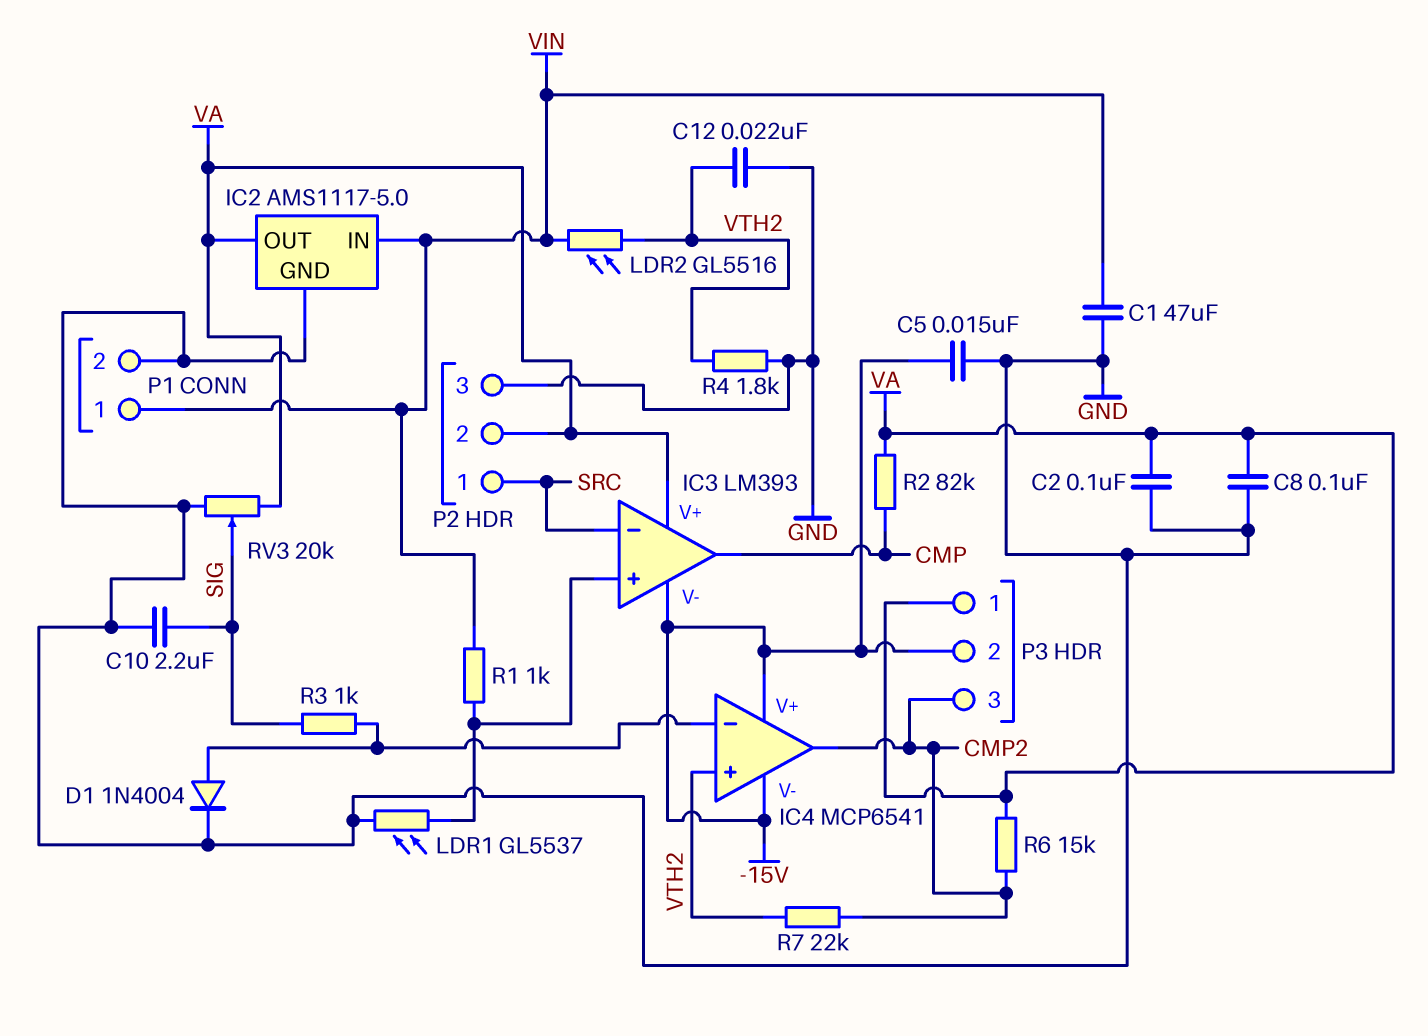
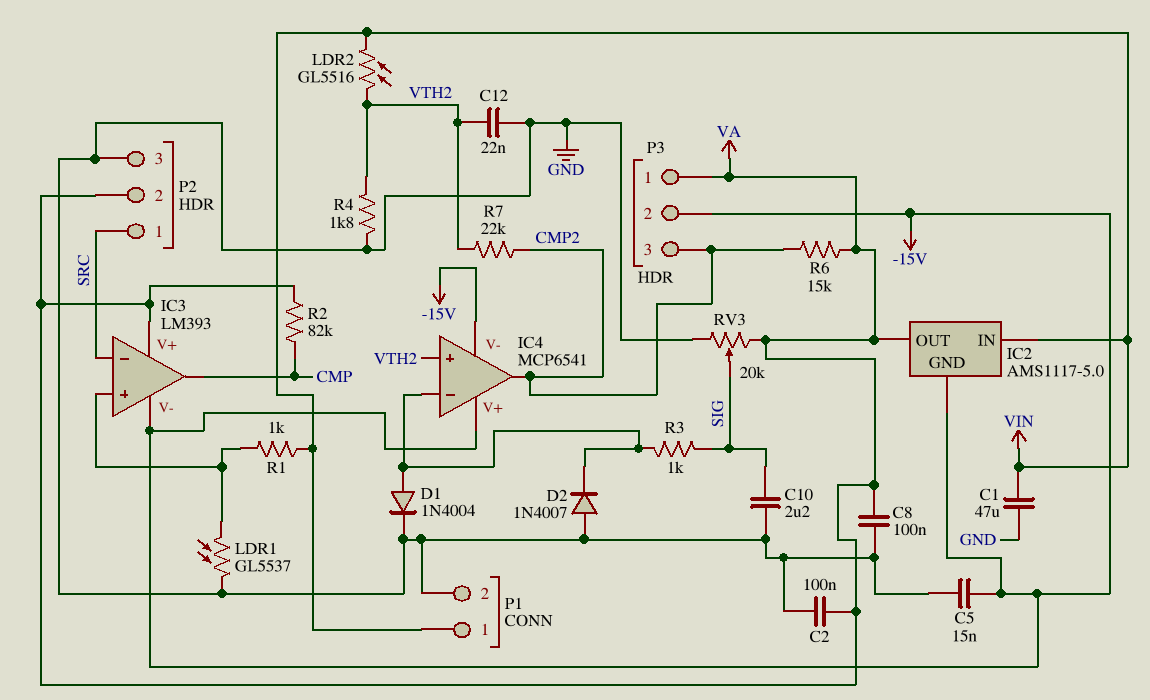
D2: none -> diode 1N4007 (A GND, K IC4/in-)
IC2 pin GND: GND -> -15V

